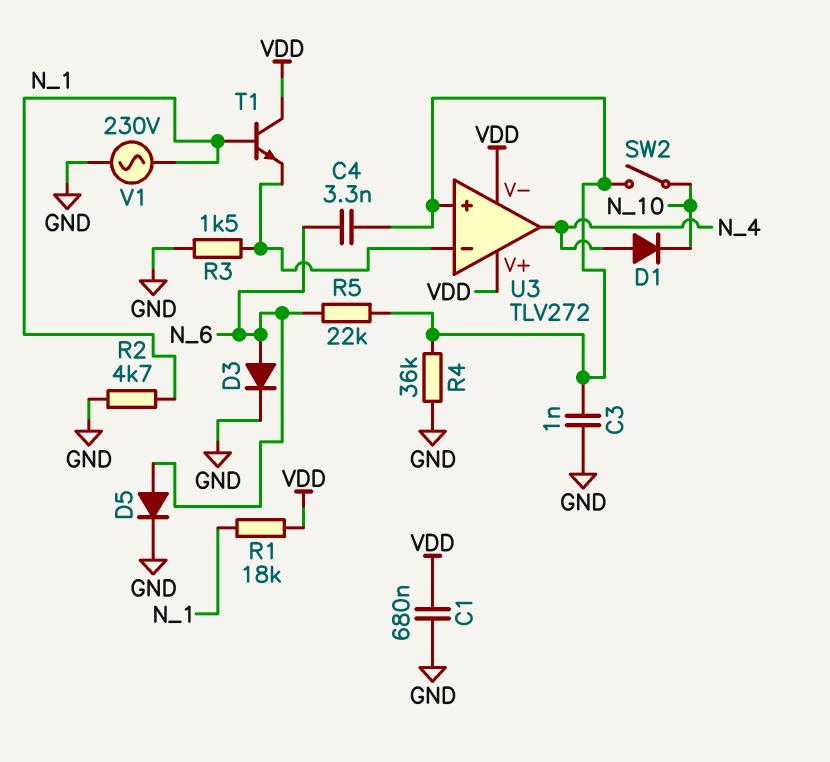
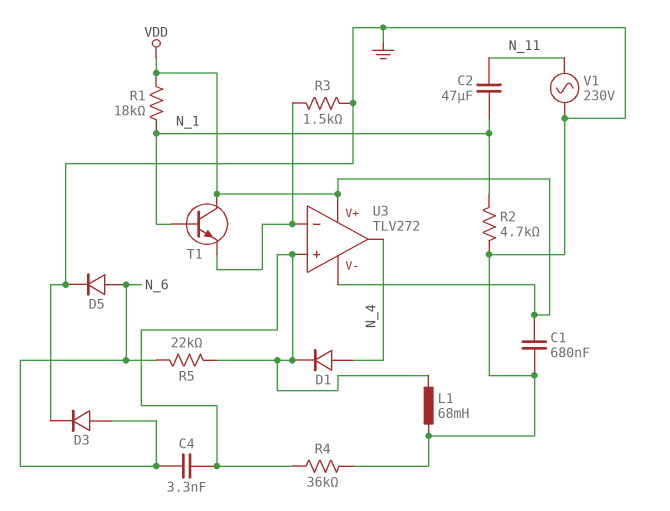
C2: none -> 47uF (N_1, N_11)
C3: 1nF (GND, U3/in+) -> none
D1: diode (A N_4, K N_10) -> diode (A N_4, K U3/in+)
L1: none -> 68mH (GND, U3/in+)
SW2: switch (N_10, U3/in+) -> none
V1: AC 230V (GND, N_1) -> AC 230V (GND, N_11)

